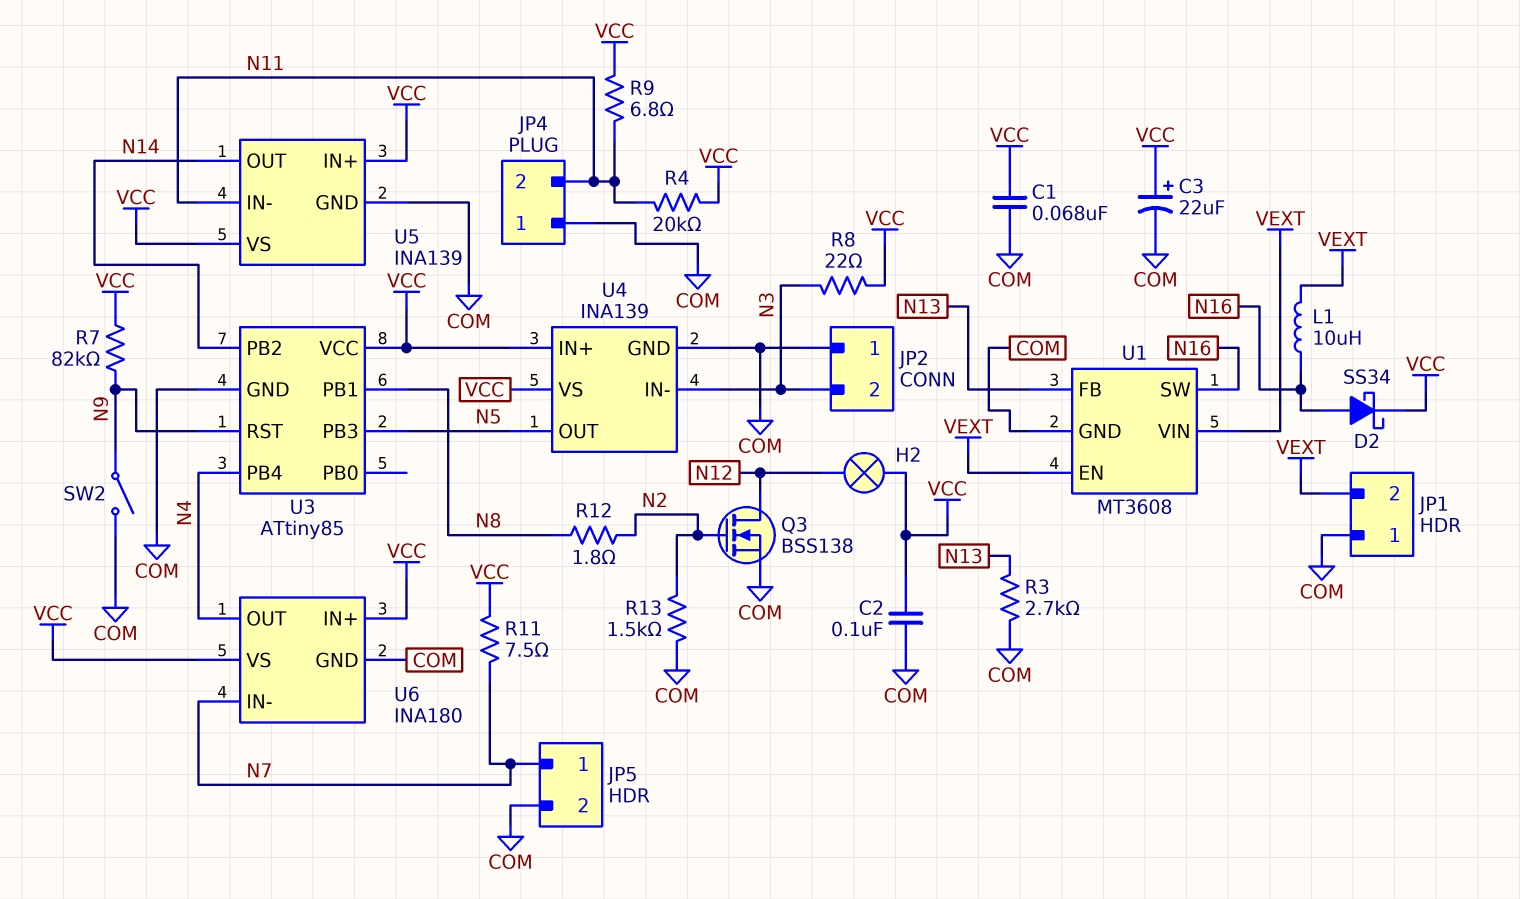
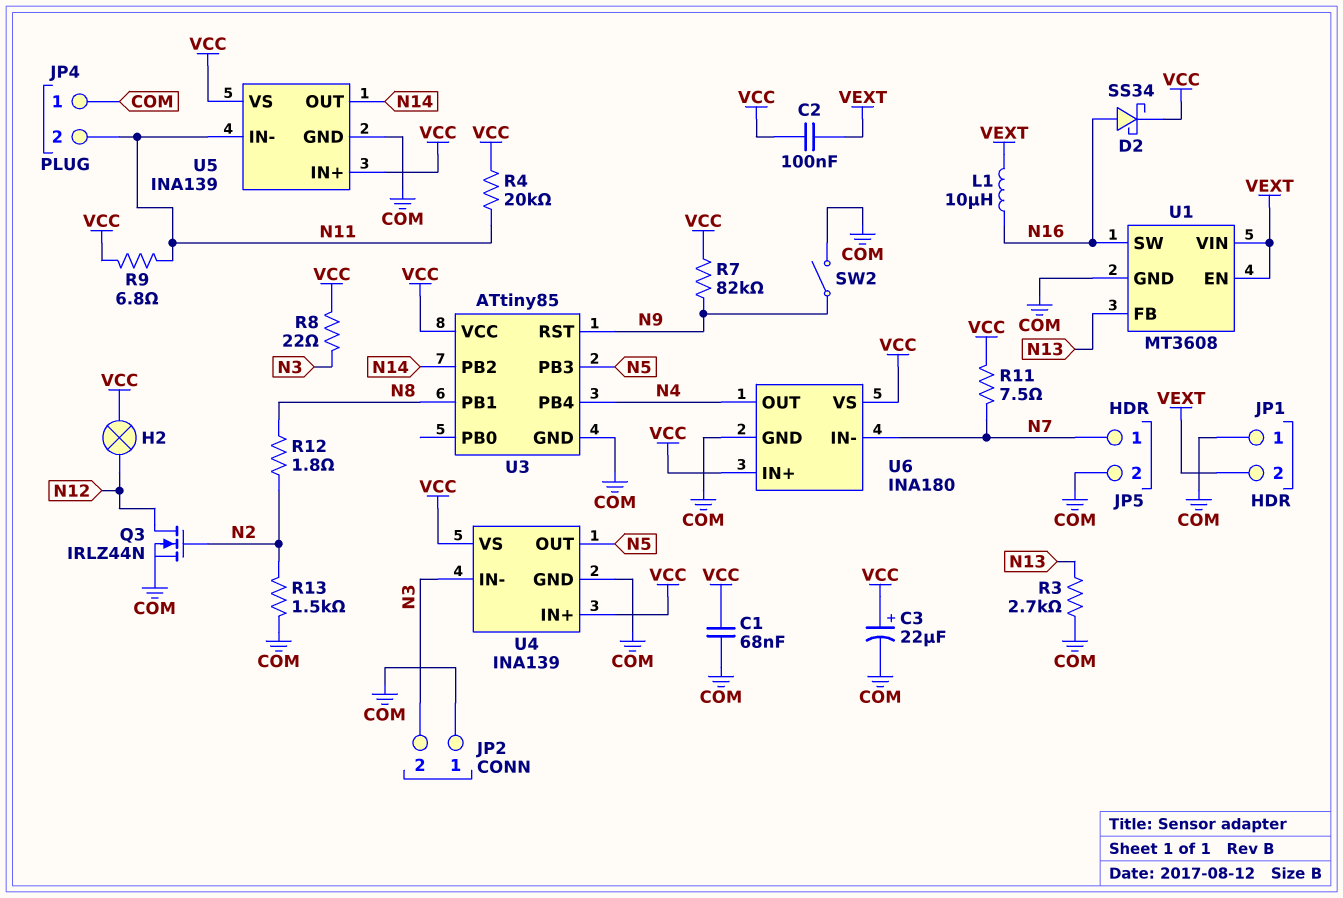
C2: 100nF (COM, VCC) -> 100nF (VCC, VEXT)
Q3: NMOS BSS138 (G N2, D N12, S COM) -> NMOS IRLZ44N (G N2, D N12, S COM)

